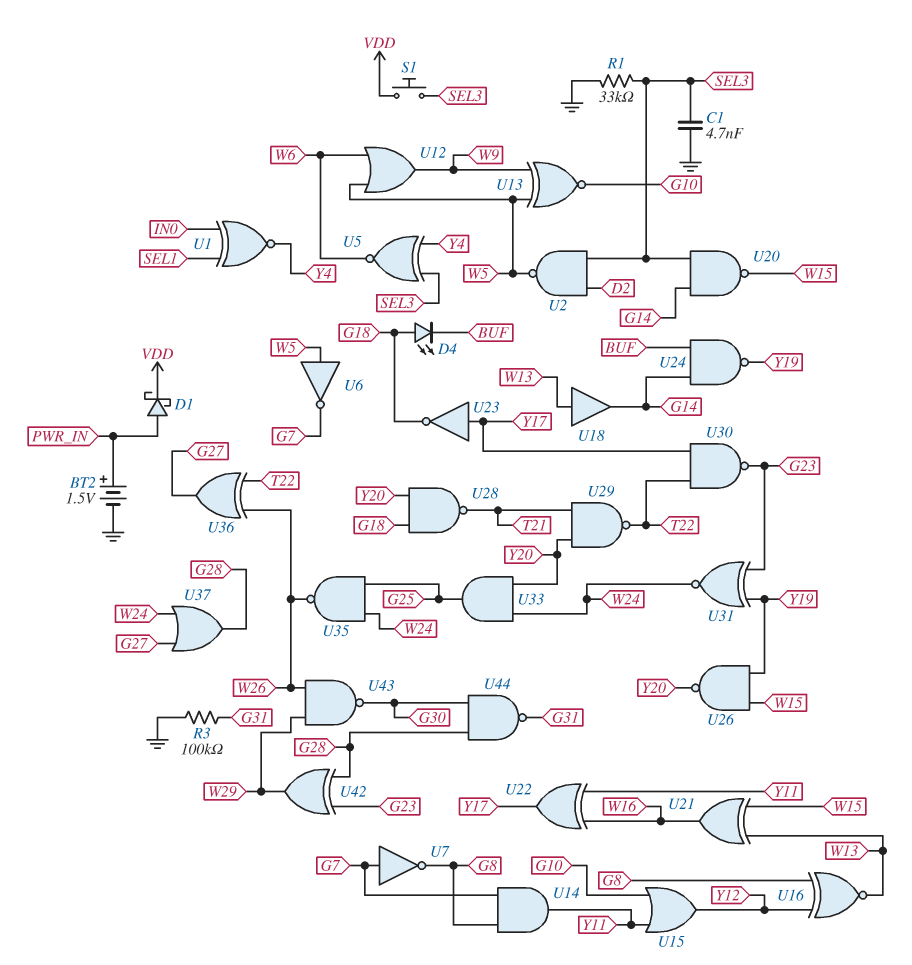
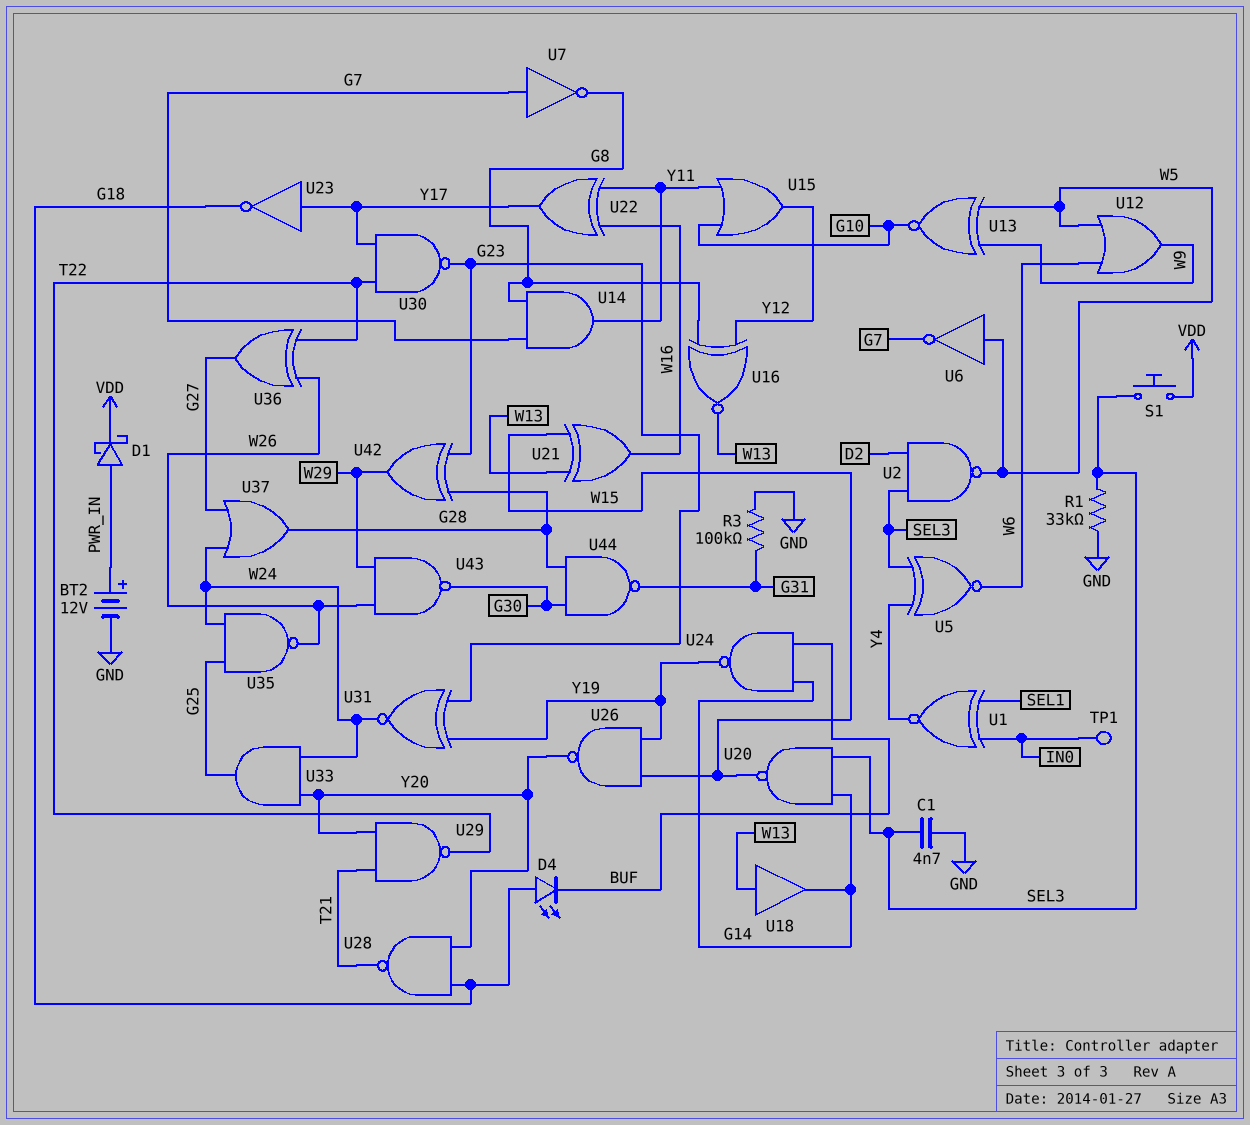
BT2: 1.5V (plus PWR_IN, minus GND) -> 12V (plus PWR_IN, minus GND)
TP1: none -> test point (IN0)

